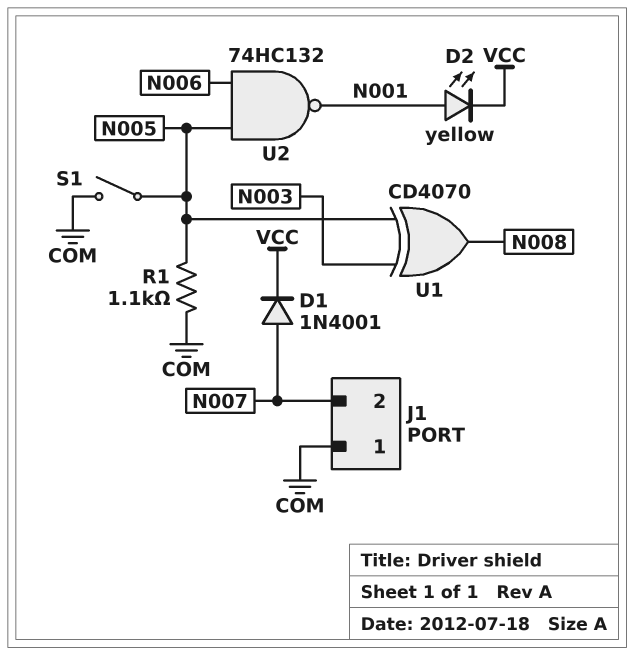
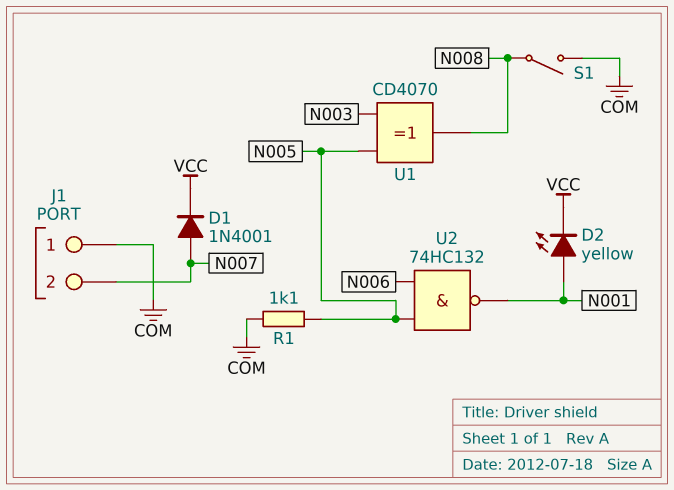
S1: switch (COM, N005) -> switch (COM, N008)

